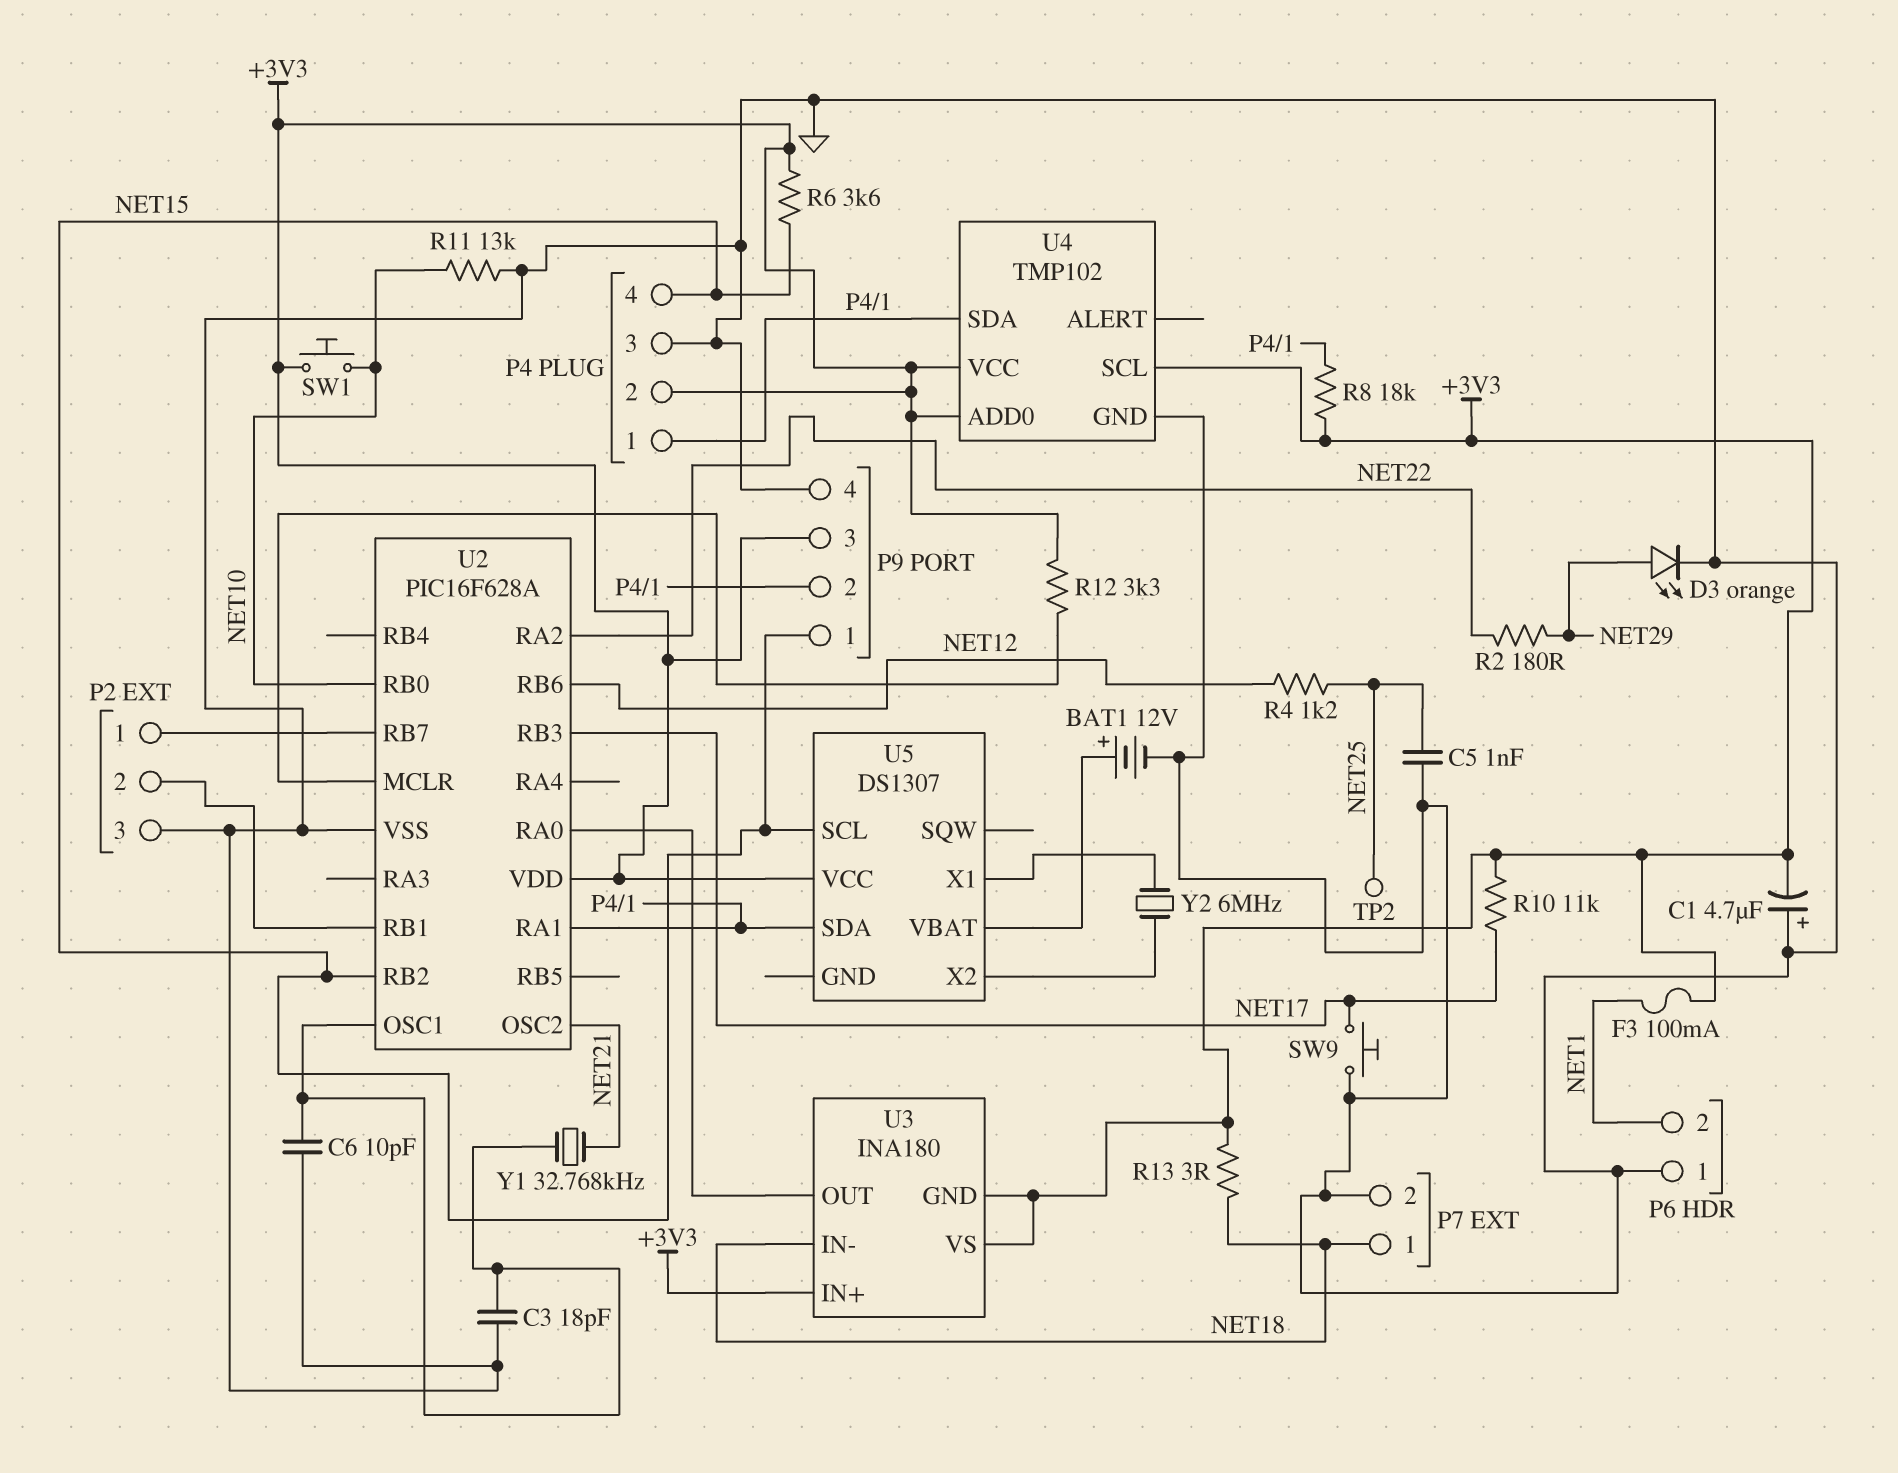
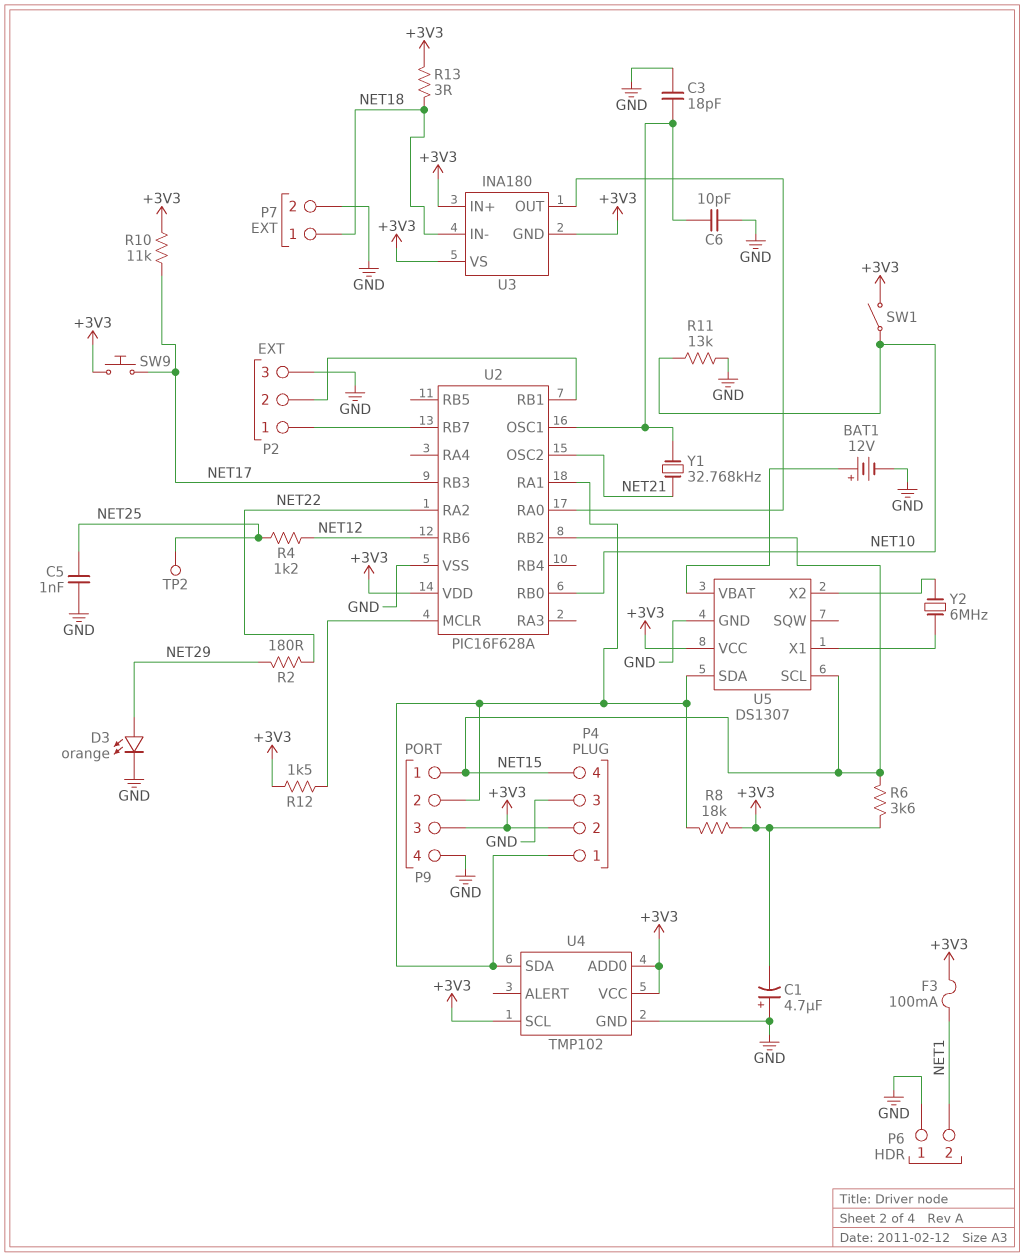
R12: 3.3k (+3V3, U2/MCLR) -> 1.5k (+3V3, U2/MCLR)
SW1: button (+3V3, NET10) -> switch (+3V3, NET10)
SW9: button (GND, NET17) -> button (+3V3, NET17)
U5 pin GND: none -> GND

